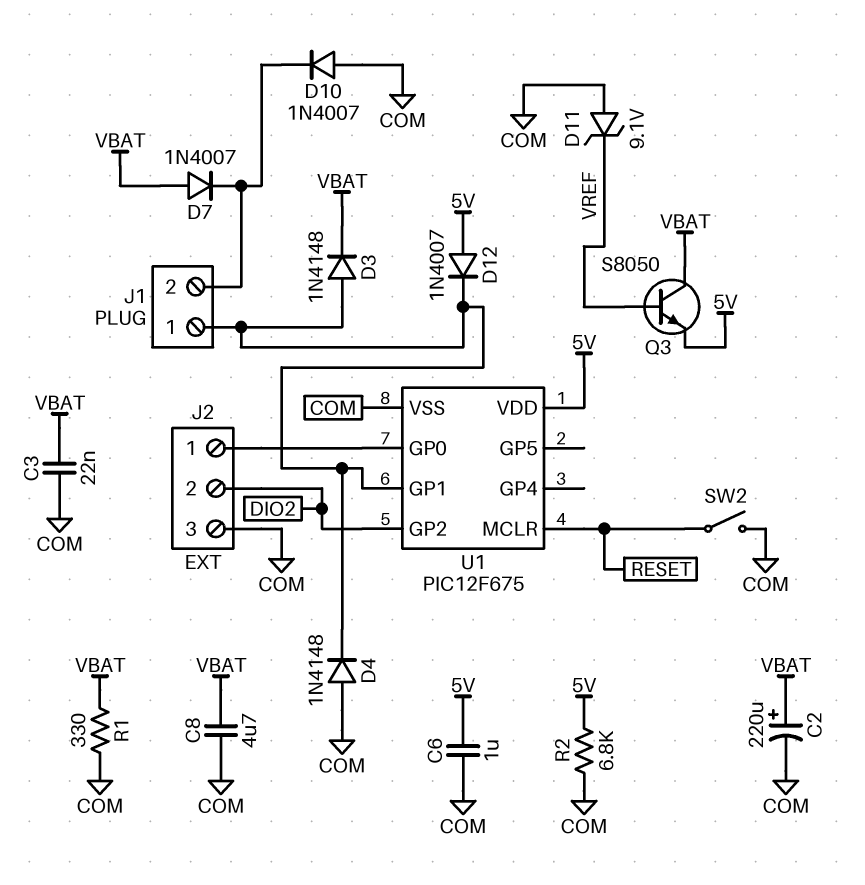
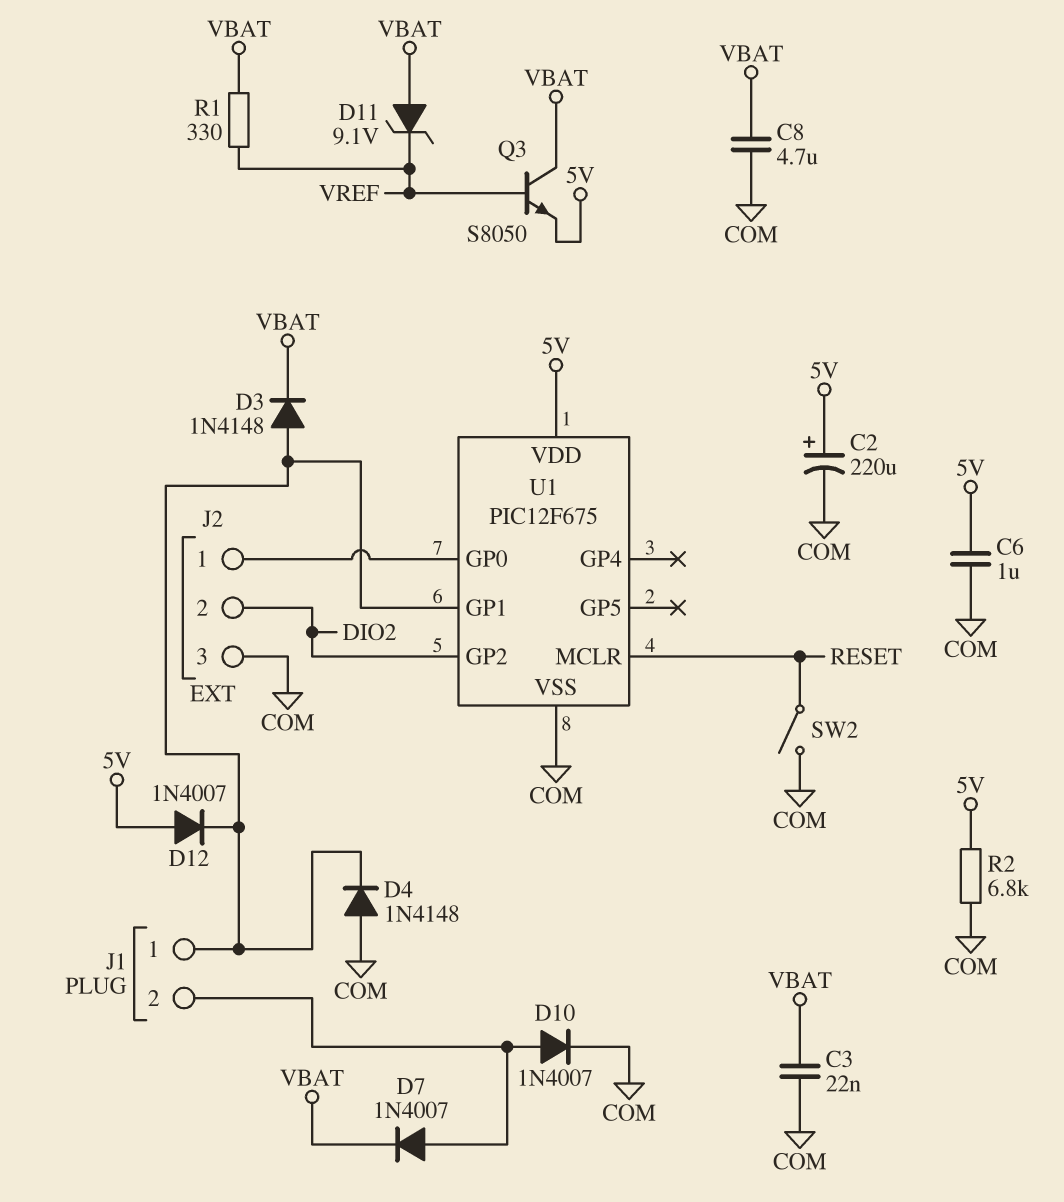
C2: 220uF (plus VBAT, minus COM) -> 220uF (plus 5V, minus COM)
D7: diode 1N4007 (A VBAT, K J1/2) -> diode 1N4007 (A J1/2, K VBAT)
D10: diode 1N4007 (A COM, K J1/2) -> diode 1N4007 (A J1/2, K COM)
D11: zener 9.1V (A COM, K VREF) -> zener 9.1V (A VBAT, K VREF)
R1: 330 (COM, VBAT) -> 330 (VBAT, VREF)

